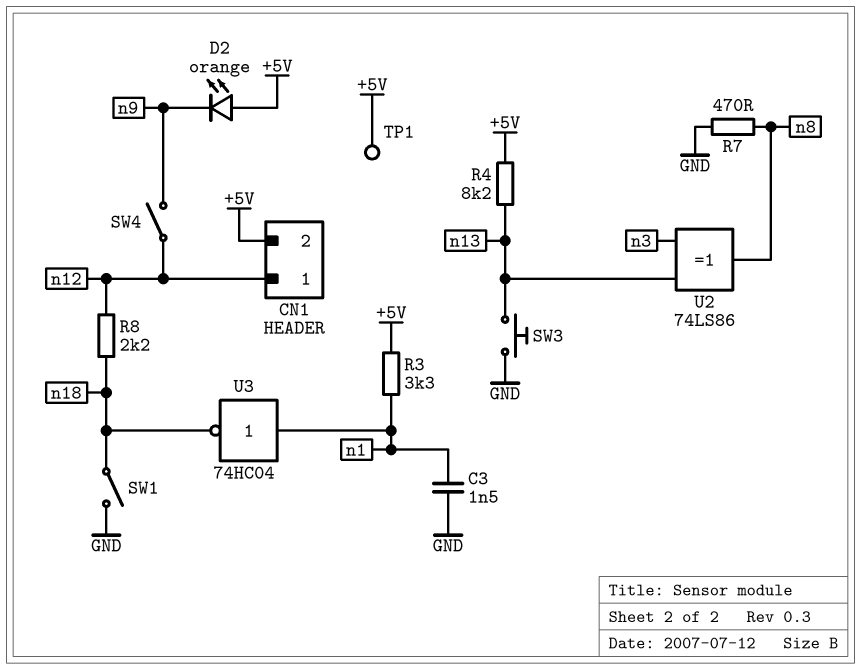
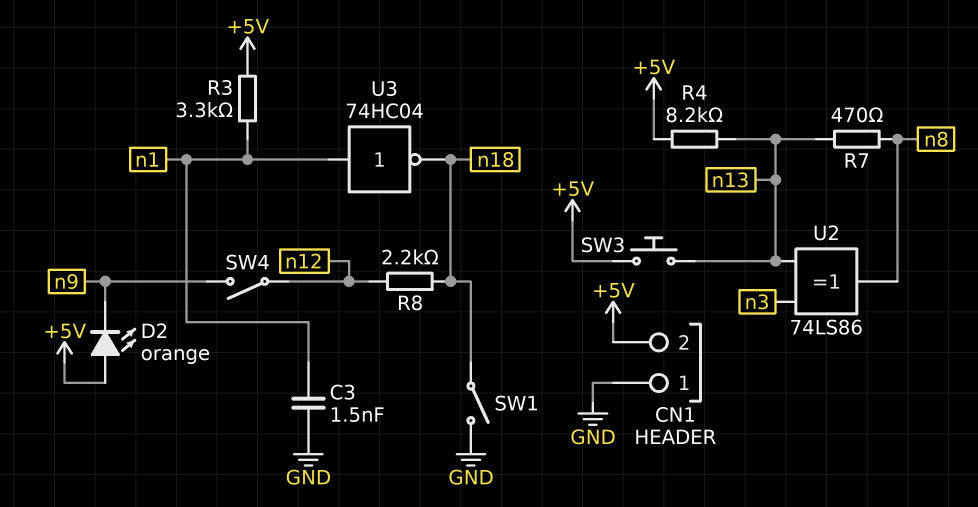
CN1 pin 1: n12 -> GND
R7: 470 (GND, n8) -> 470 (n8, n13)
SW3: button (GND, n13) -> button (+5V, n13)
TP1: test point (+5V) -> none

